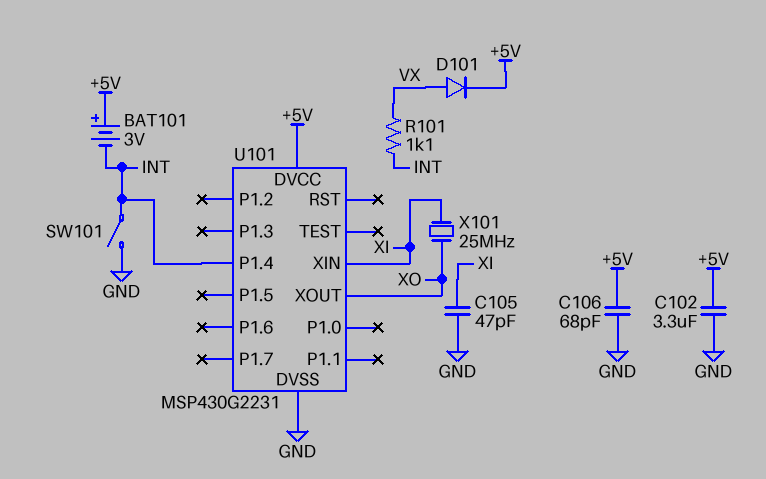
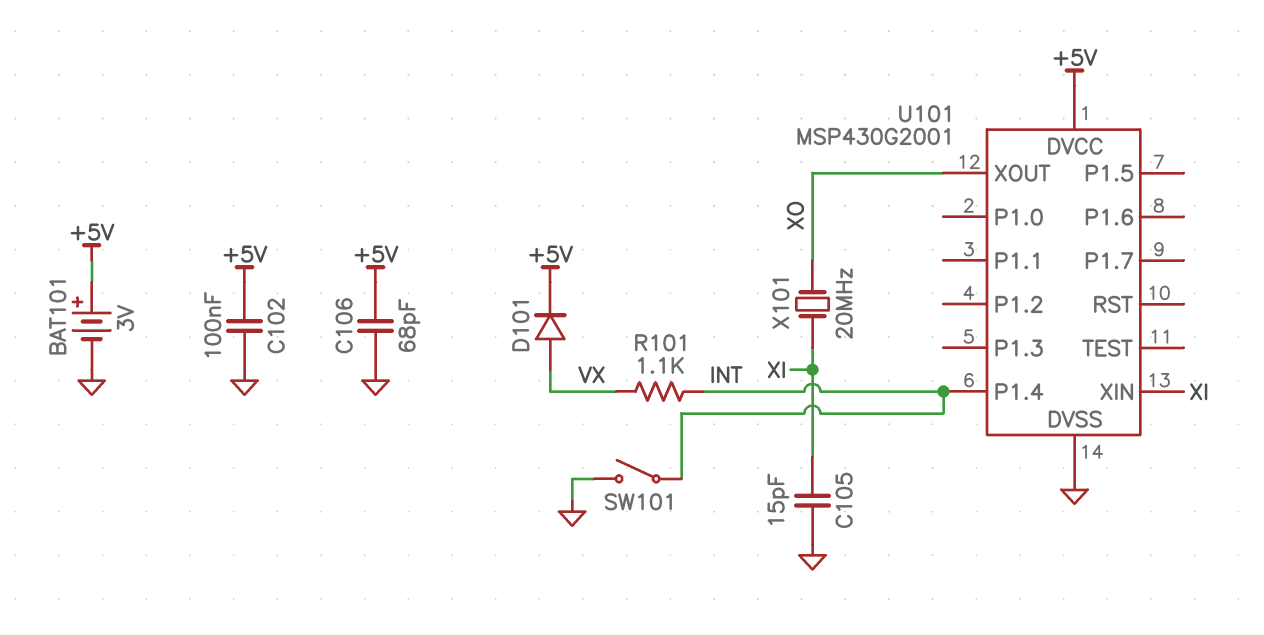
BAT101: 3V (plus +5V, minus INT) -> 3V (plus +5V, minus GND)
C102: 3.3uF (+5V, GND) -> 100nF (+5V, GND)
C105: 47pF (GND, XI) -> 15pF (GND, XI)
U101: MSP430G2231 -> MSP430G2001
X101: 25MHz (XI, XO) -> 20MHz (XI, XO)

